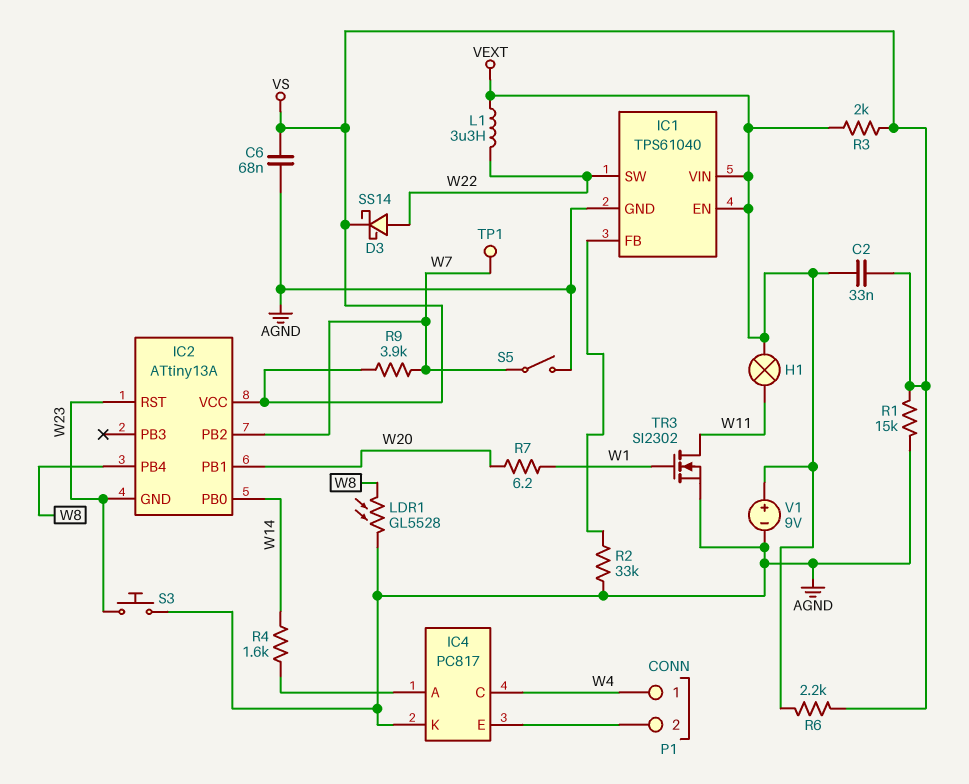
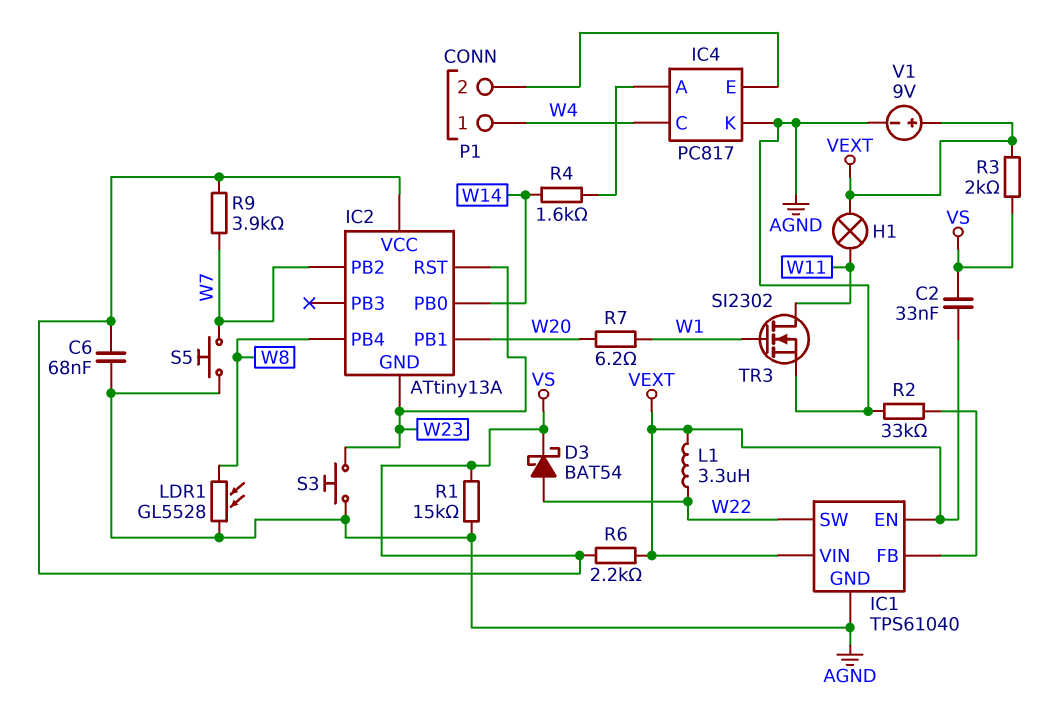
D3: schottky SS14 (A W22, K VS) -> schottky BAT54 (A W22, K VS)
S5: switch (AGND, W7) -> button (AGND, W7)
TP1: test point (W7) -> none

